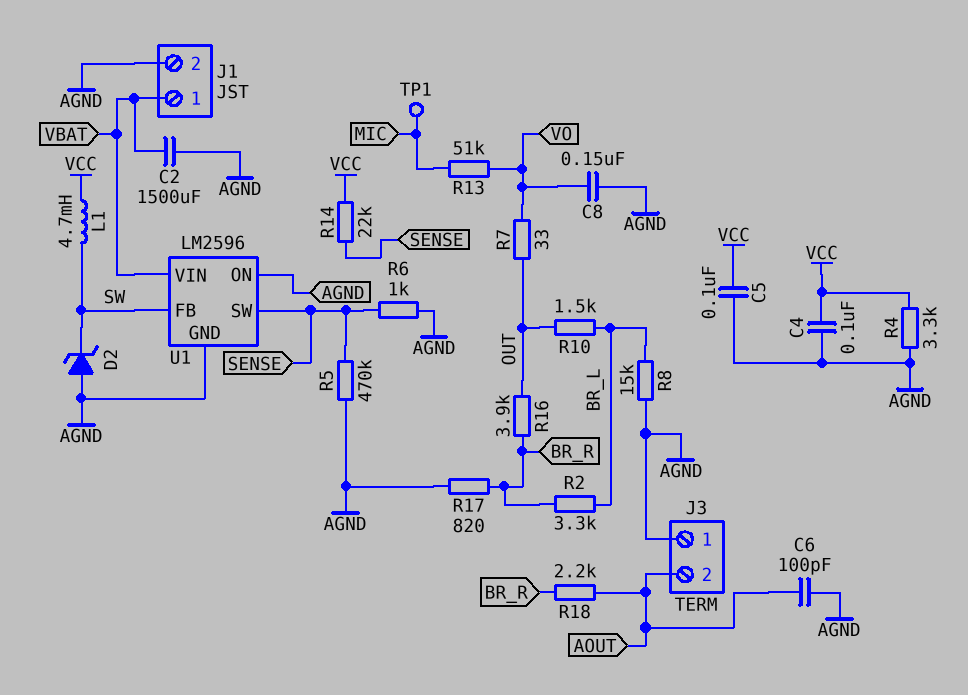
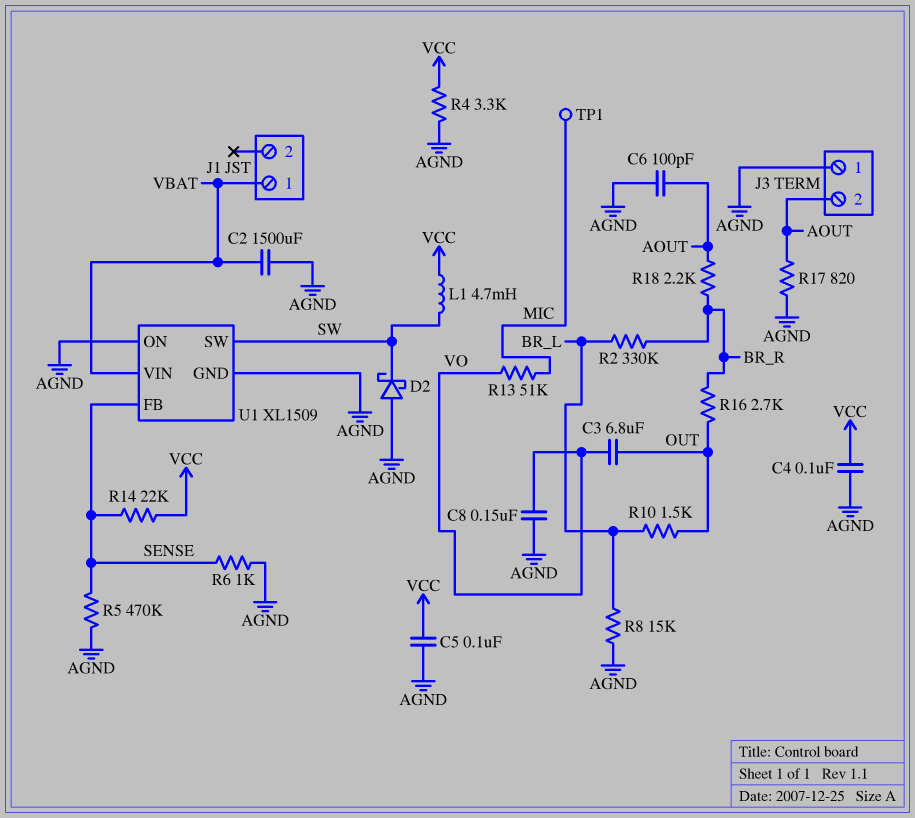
C3: none -> 6.8uF (OUT, VO)
D2: zener (A AGND, K SW) -> schottky (A AGND, K SW)
J1 pin 2: AGND -> none
R2: 3.3k (BR_L, BR_R) -> 330k (BR_L, BR_R)
R7: 33 (OUT, VO) -> none
R16: 3.9k (BR_R, OUT) -> 2.7k (BR_R, OUT)
R17: 820 (AGND, BR_R) -> 820 (AGND, AOUT)
U1: LM2596 -> XL1509
U1 pin FB: SW -> SENSE
U1 pin SW: SENSE -> SW

